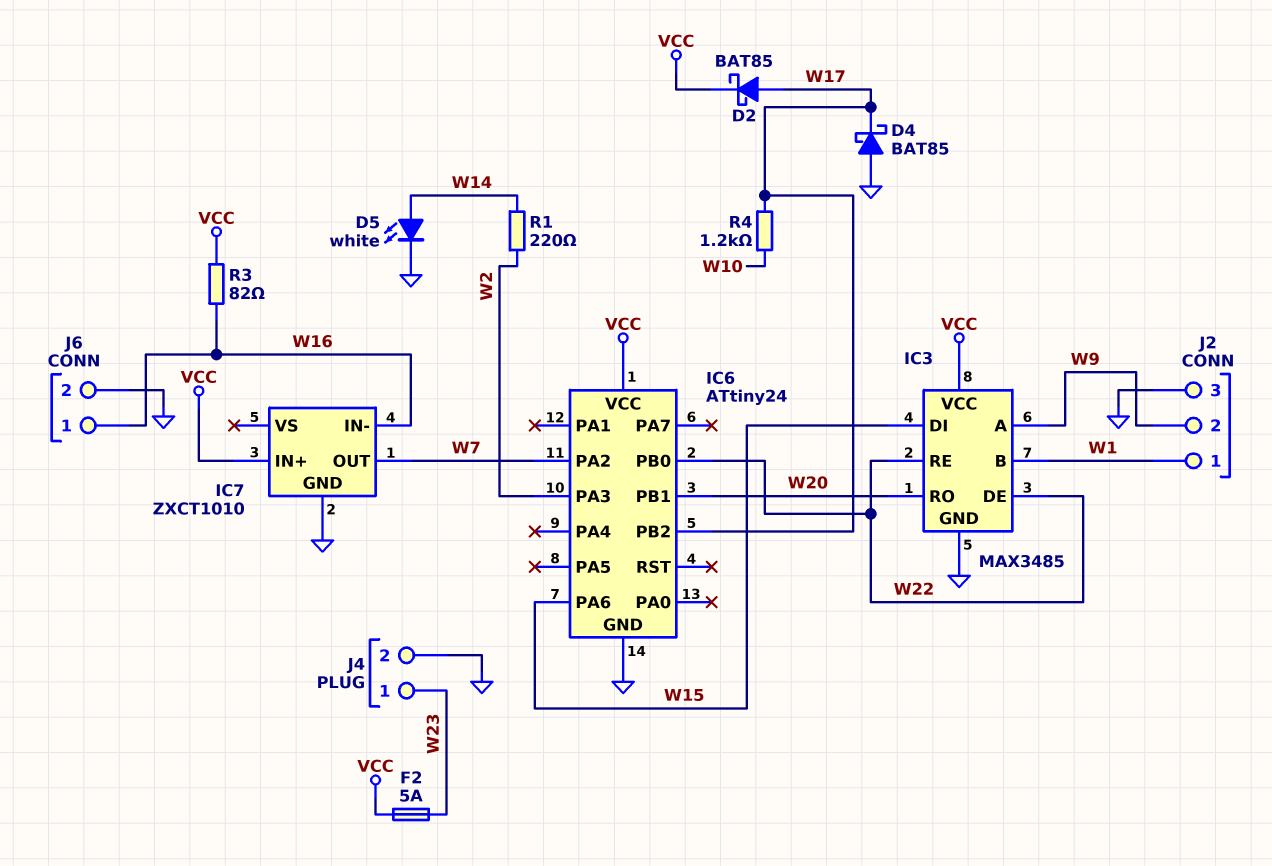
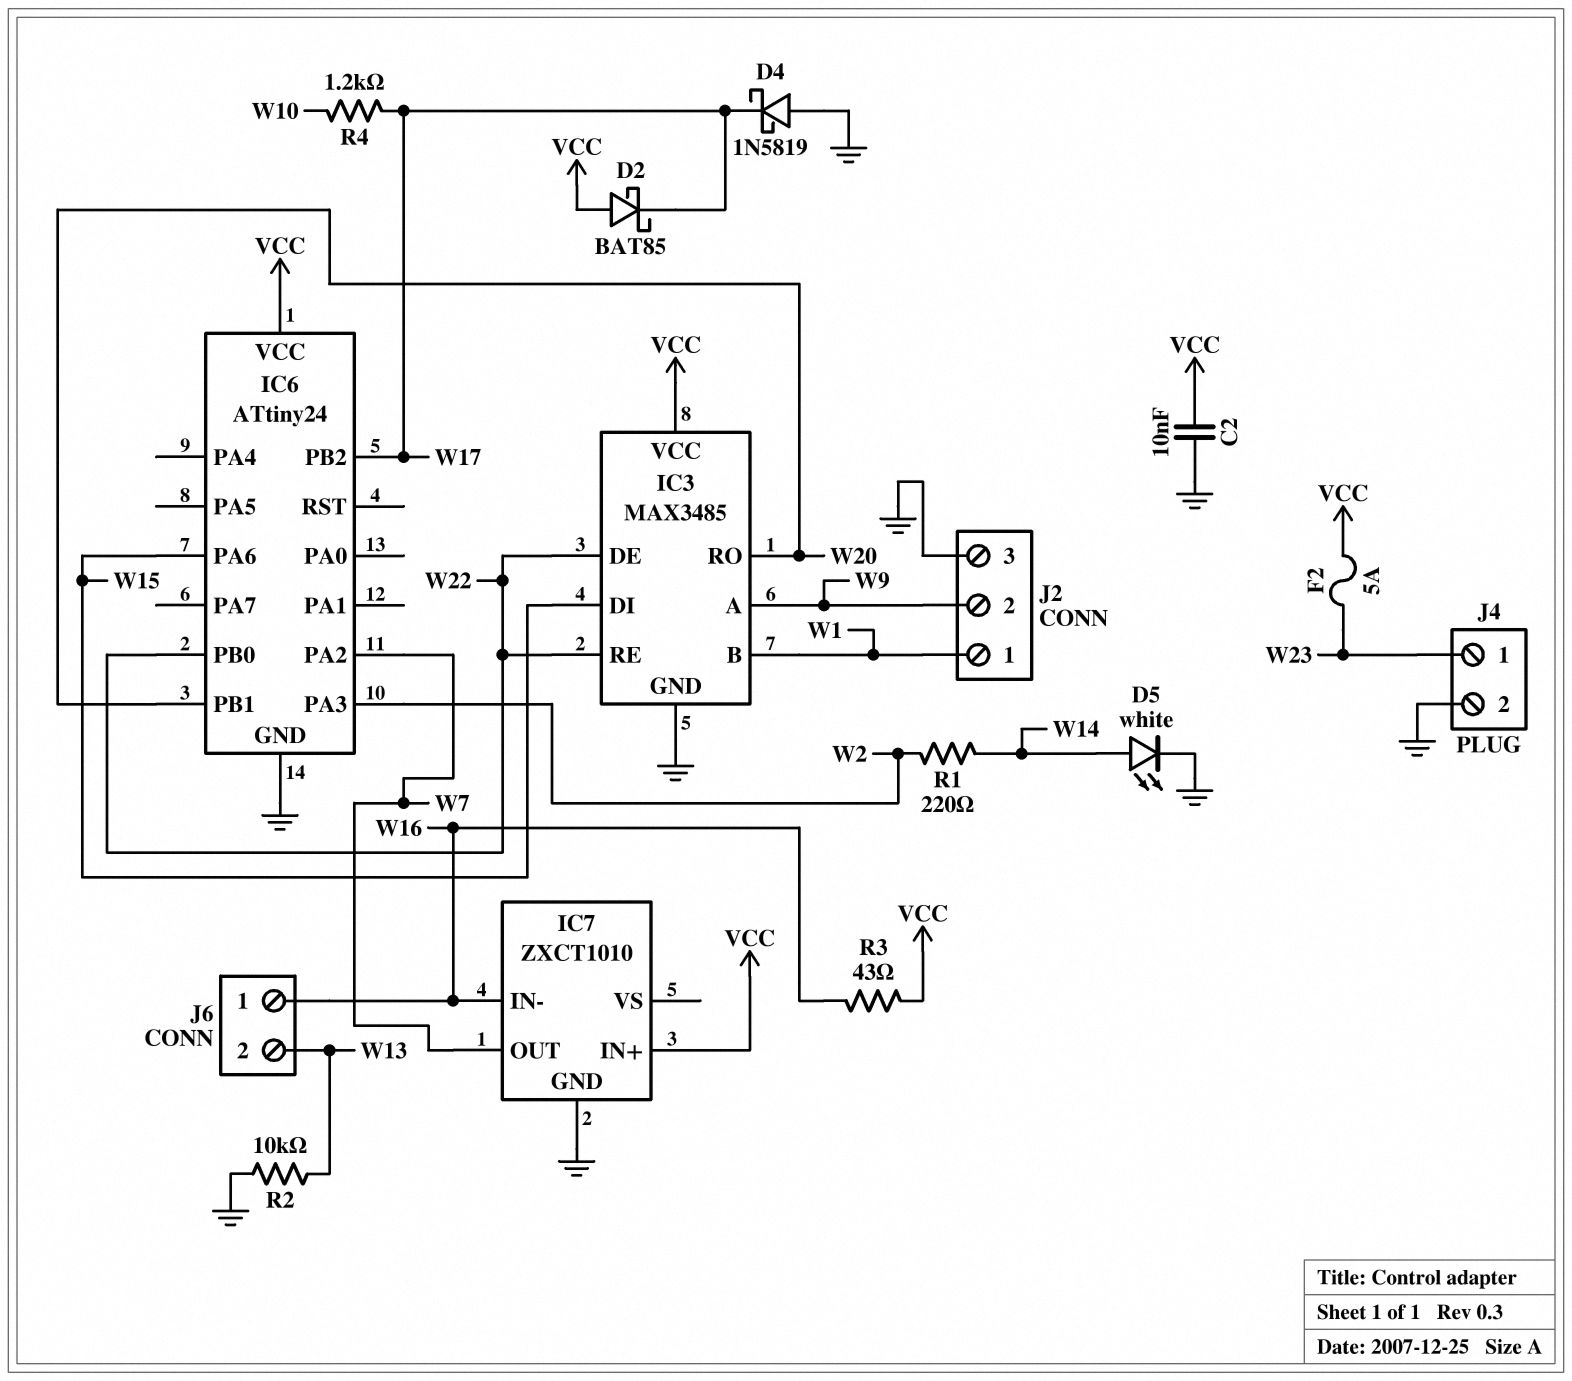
C2: none -> 10nF (GND, VCC)
D2: schottky BAT85 (A W17, K VCC) -> schottky BAT85 (A VCC, K W17)
D4: schottky BAT85 (A GND, K W17) -> schottky 1N5819 (A GND, K W17)
J6 pin 2: GND -> W13
R2: none -> 10k (GND, W13)
R3: 82 (VCC, W16) -> 43 (VCC, W16)

